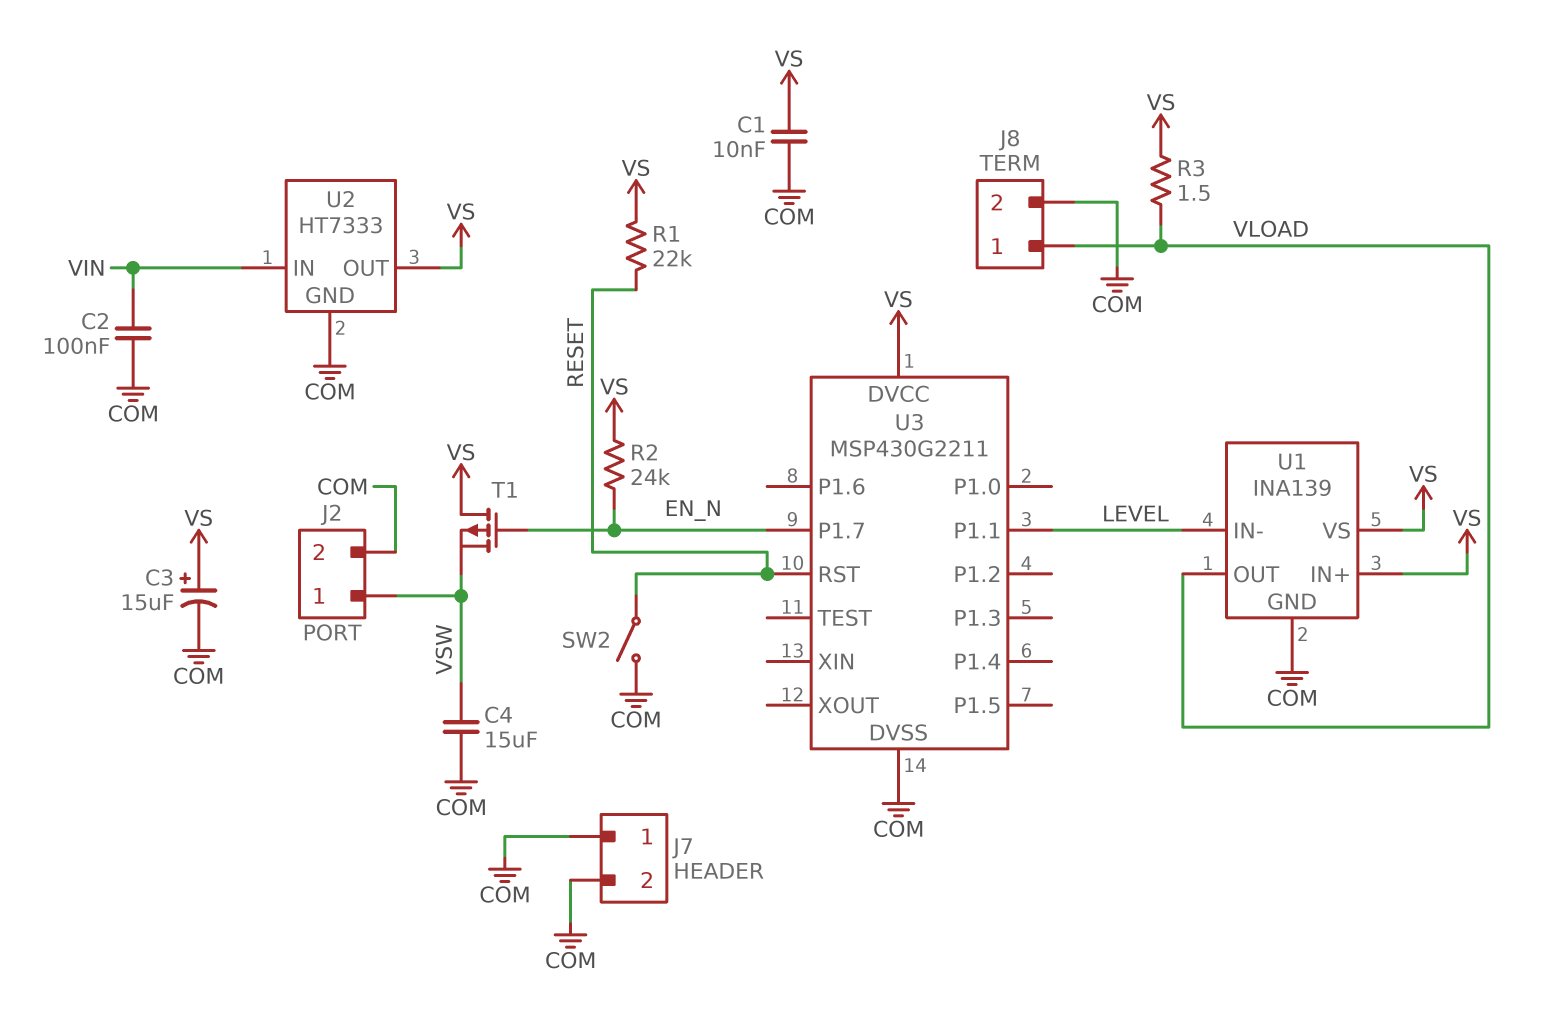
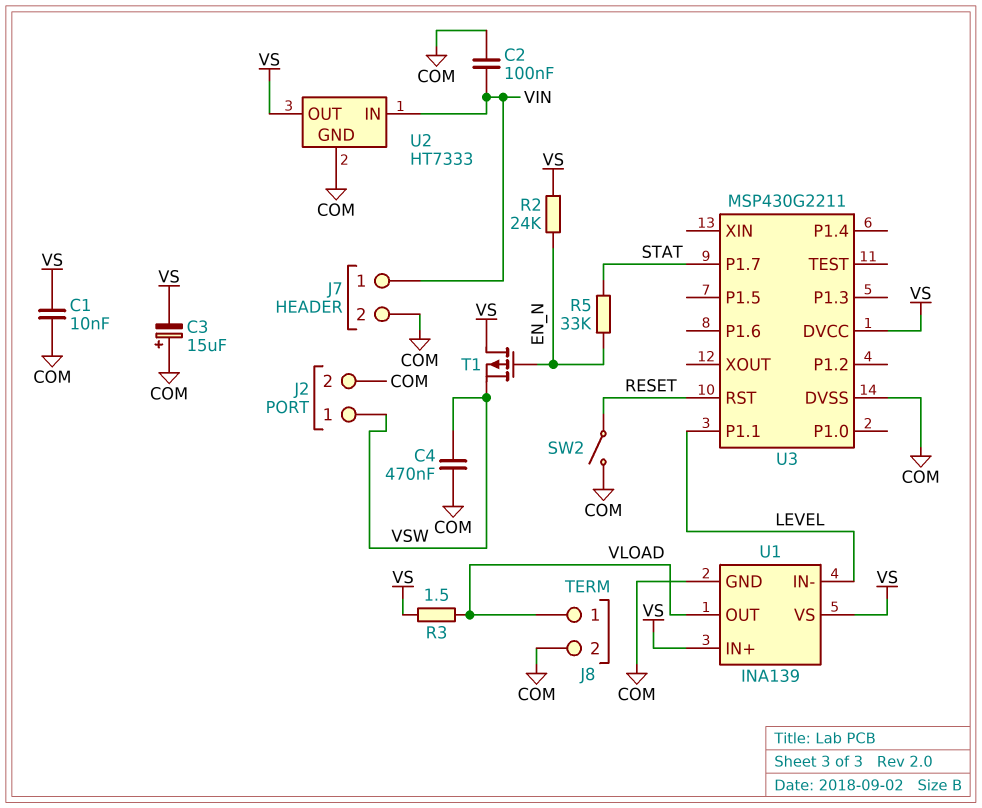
C3: 15uF (plus VS, minus COM) -> 15uF (plus COM, minus VS)
C4: 15uF (COM, VSW) -> 470nF (COM, VSW)
J7 pin 1: COM -> VIN
R1: 22k (RESET, VS) -> none
R5: none -> 33k (EN_N, STAT)
U3 pin P1.7: EN_N -> STAT

